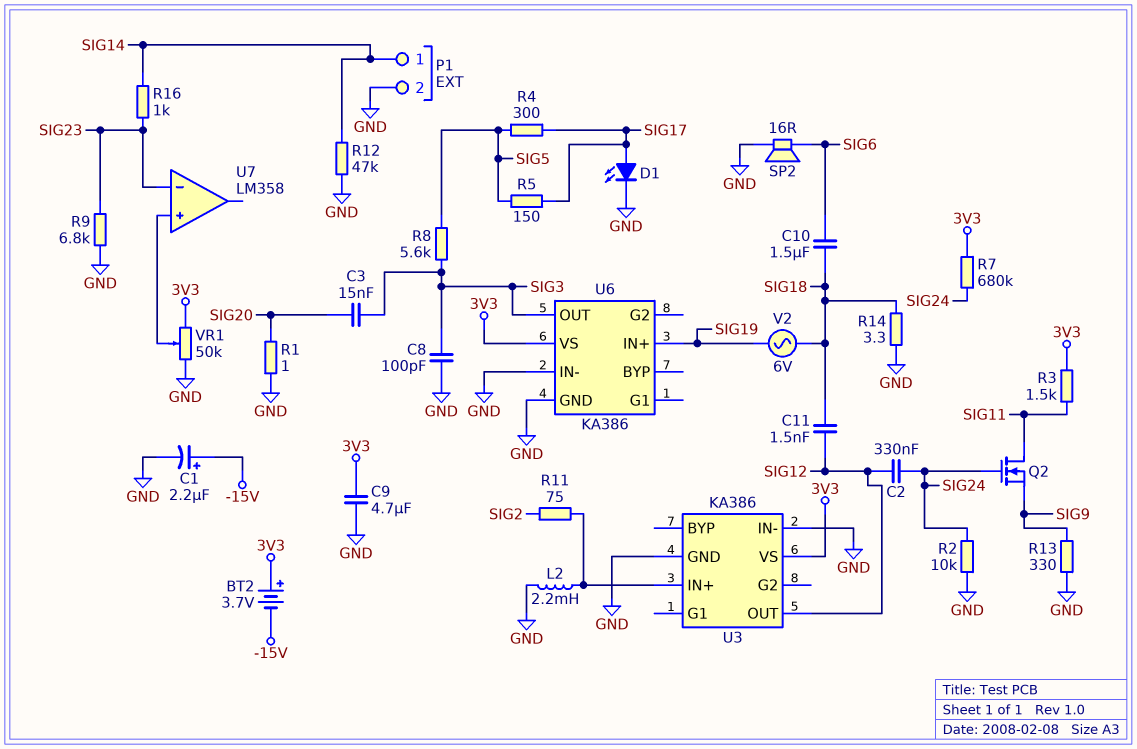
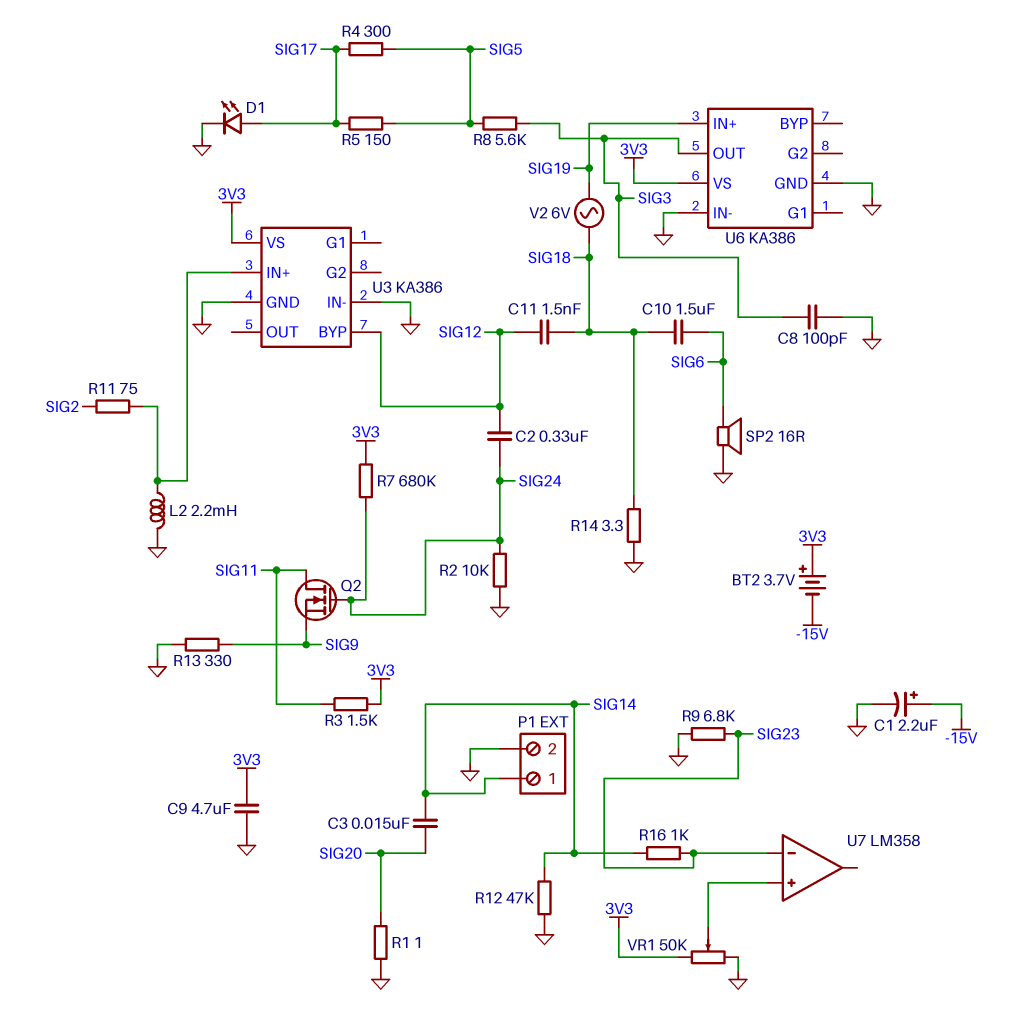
C3: 15nF (SIG3, SIG20) -> 15nF (SIG14, SIG20)
U3 pin BYP: none -> SIG12
U3 pin OUT: SIG12 -> none

